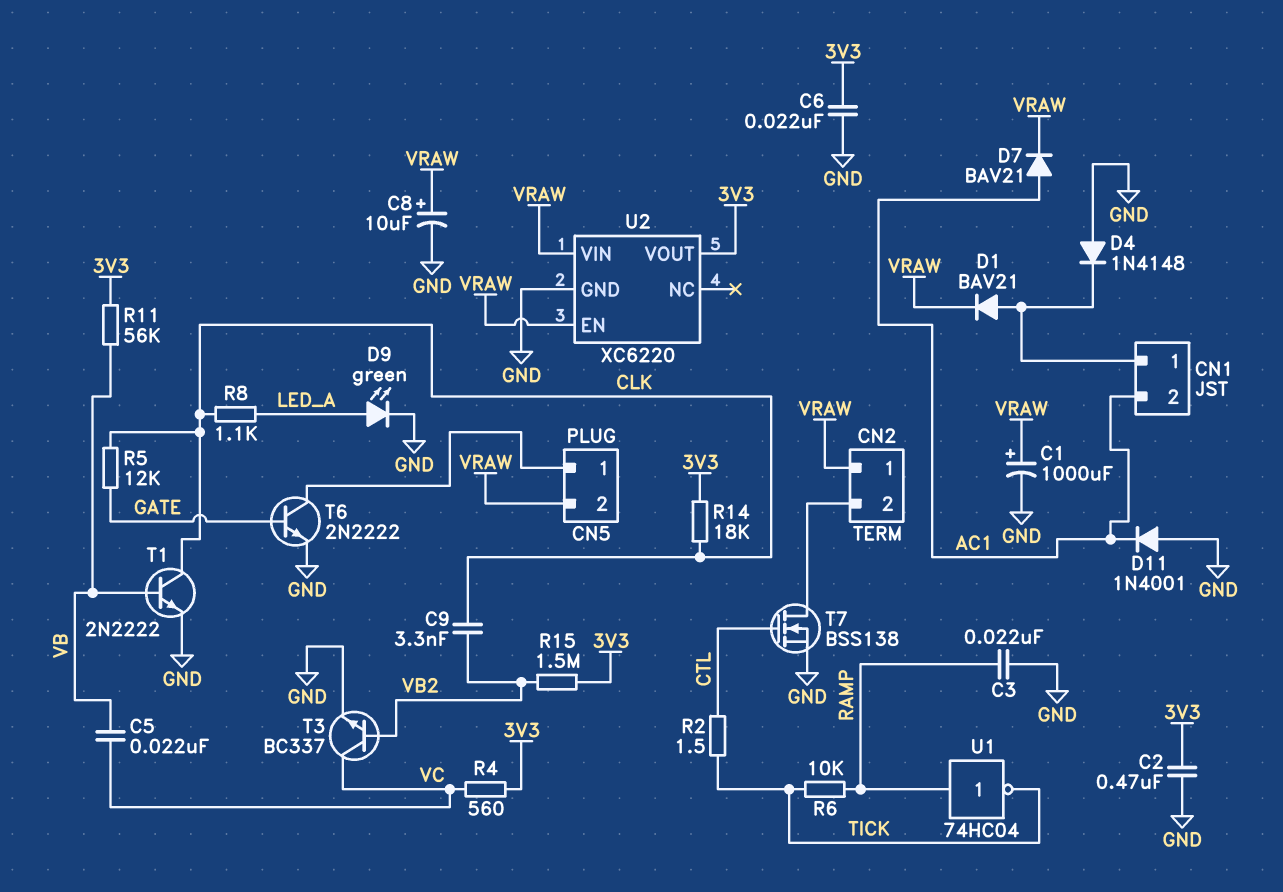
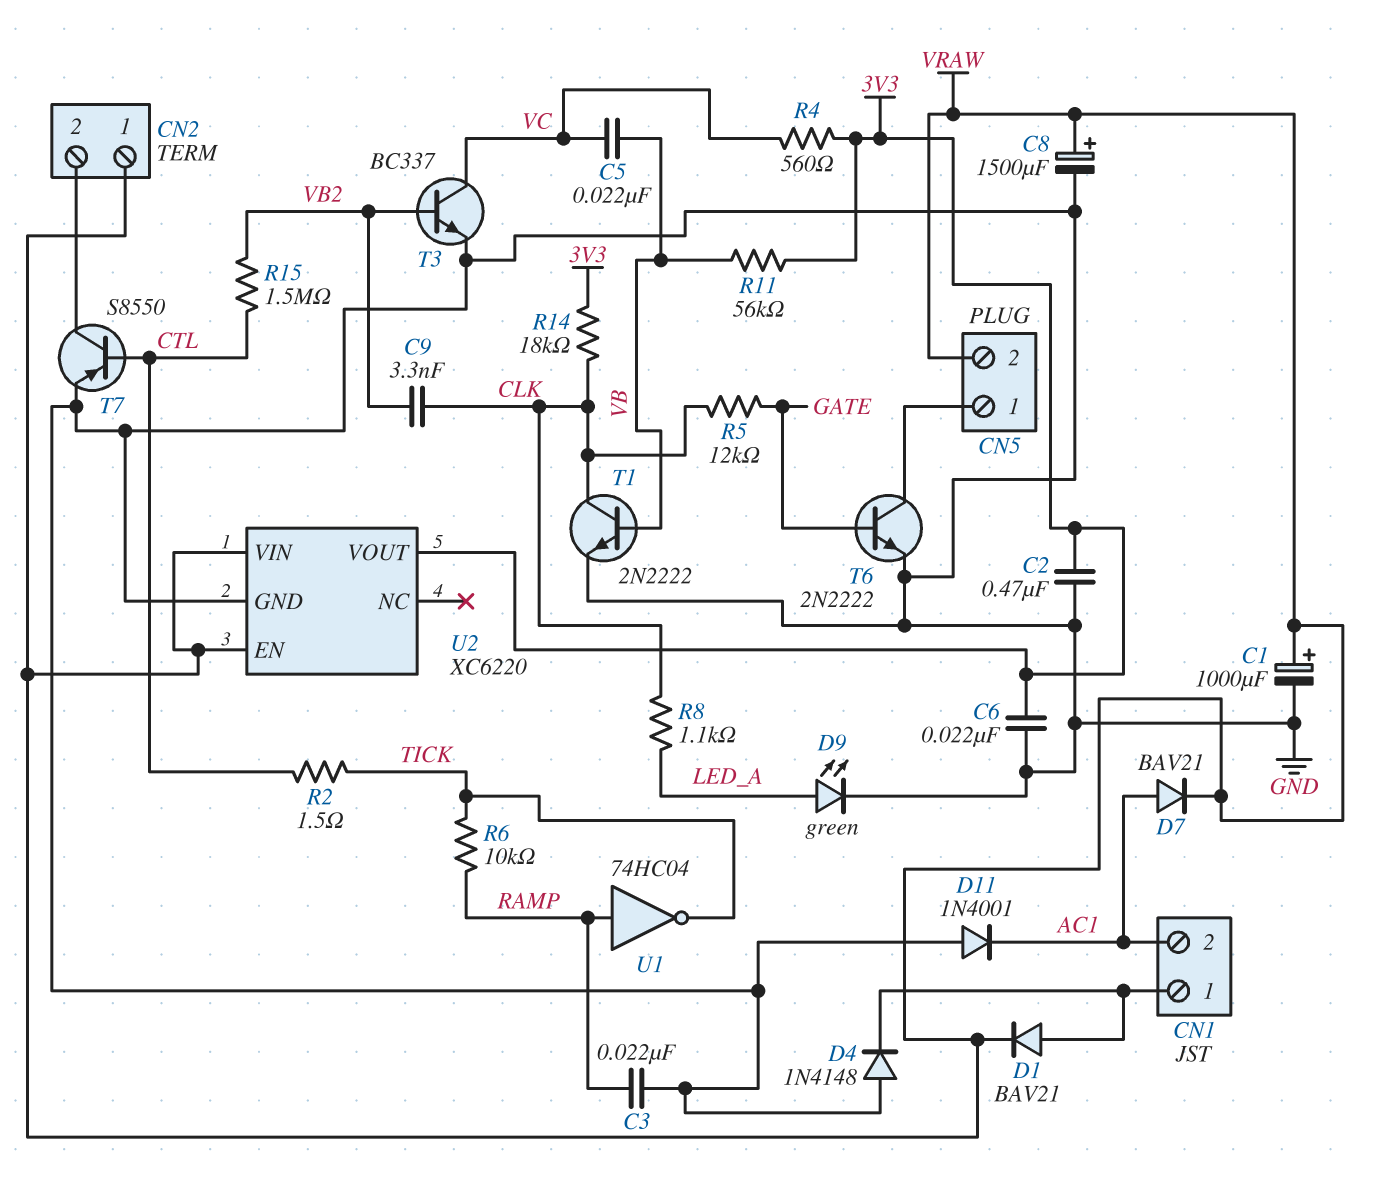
C8: 10uF (plus VRAW, minus GND) -> 1500uF (plus VRAW, minus GND)
R15: 1.5M (3V3, VB2) -> 1.5M (CTL, VB2)
T7: NMOS BSS138 (G CTL, D CN2/2, S GND) -> PNP S8550 (B CTL, C CN2/2, E GND)

